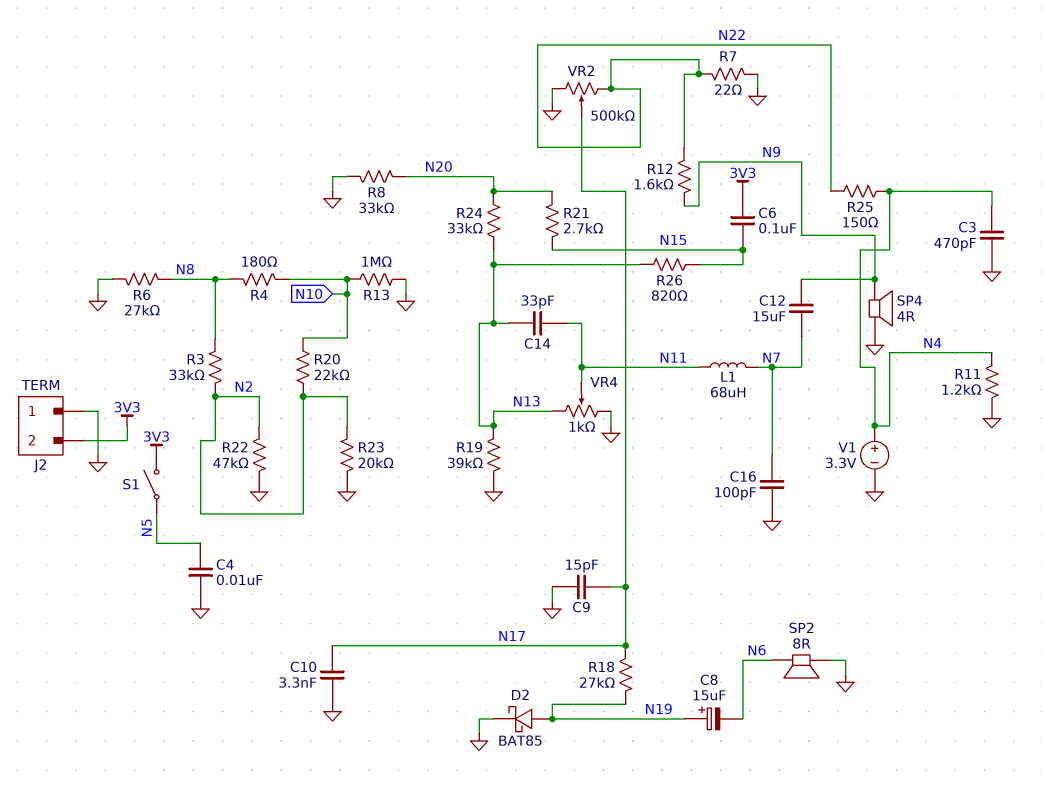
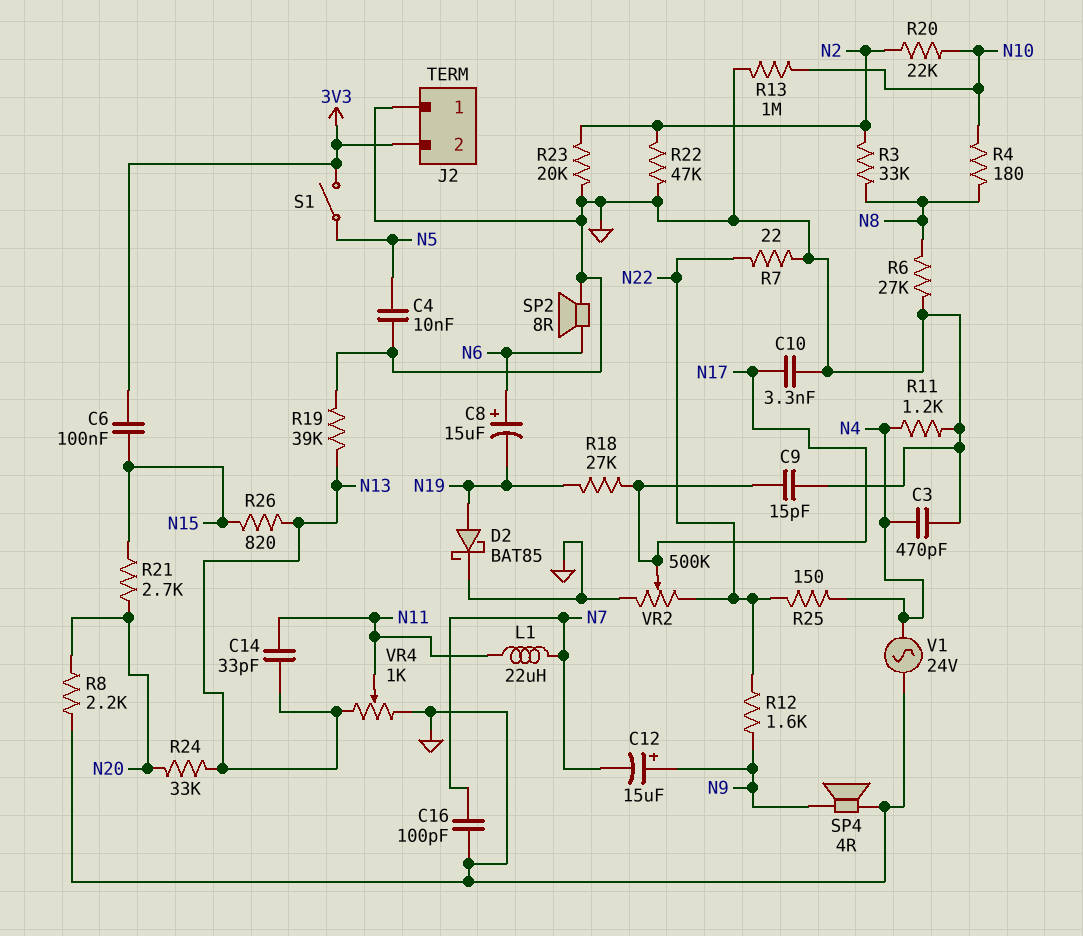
C8: 15uF (plus N19, minus N6) -> 15uF (plus N6, minus N19)
C12: 15uF (N7, N9) -> 15uF (plus N9, minus N7)
L1: 68uH (N7, N11) -> 22uH (N7, N11)
R8: 33k (GND, N20) -> 2.2k (GND, N20)
V1: 3.3V (plus N4, minus GND) -> AC 24V (GND, N4)

